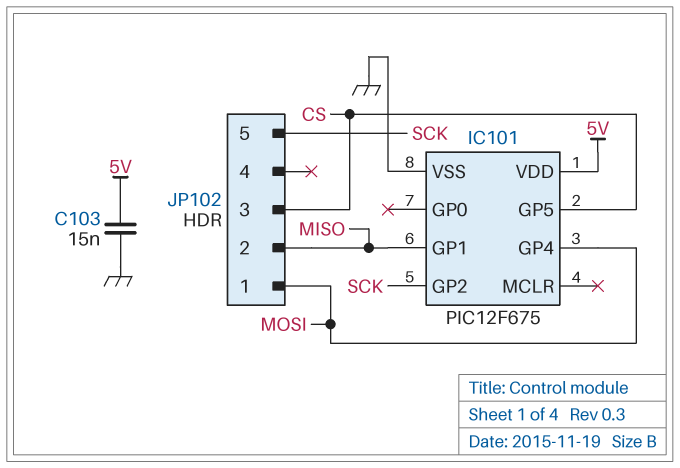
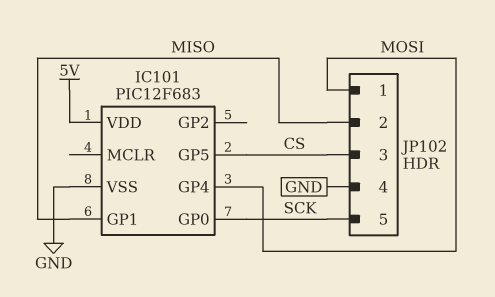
C103: 15nF (5V, GND) -> none
IC101: PIC12F675 -> PIC12F683
IC101 pin GP0: none -> SCK
IC101 pin GP2: SCK -> none
JP102 pin 4: none -> GND

